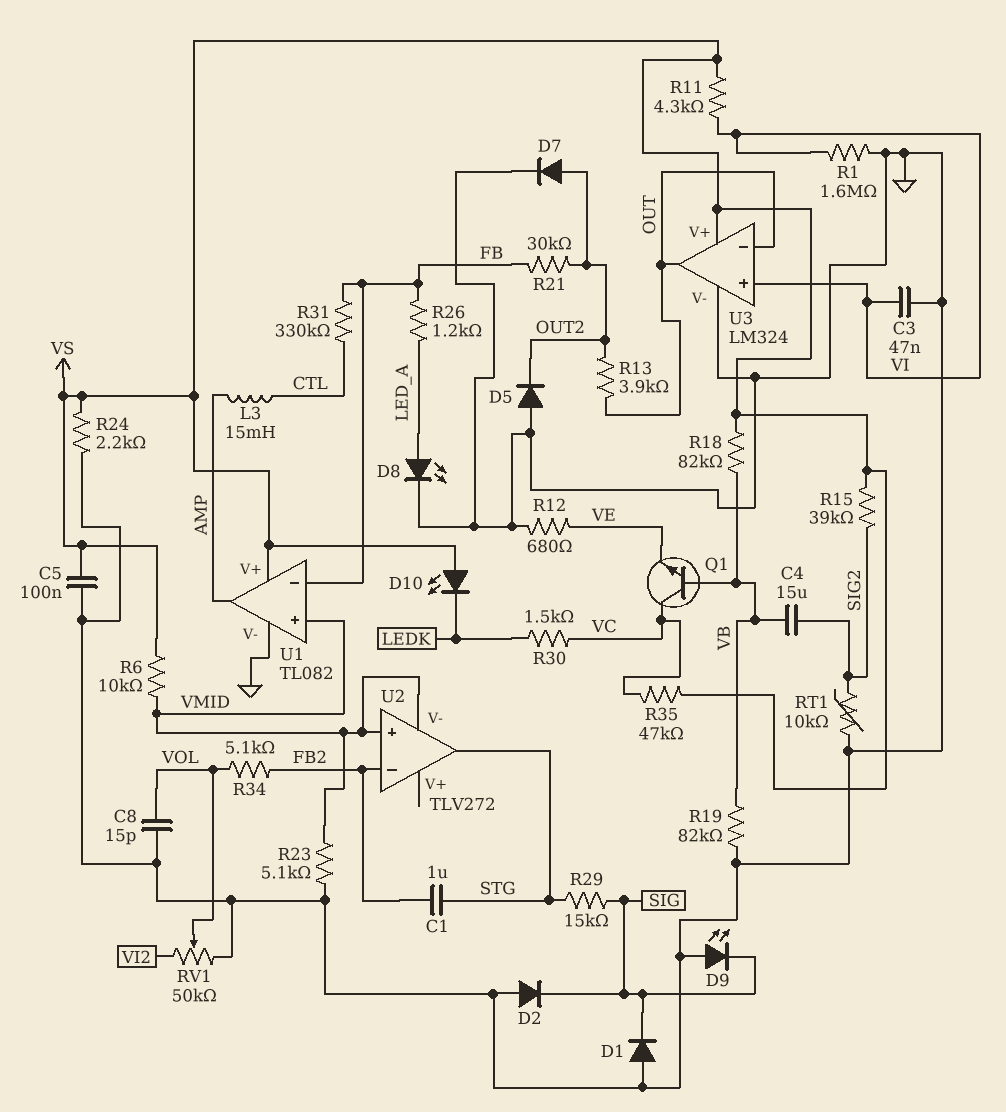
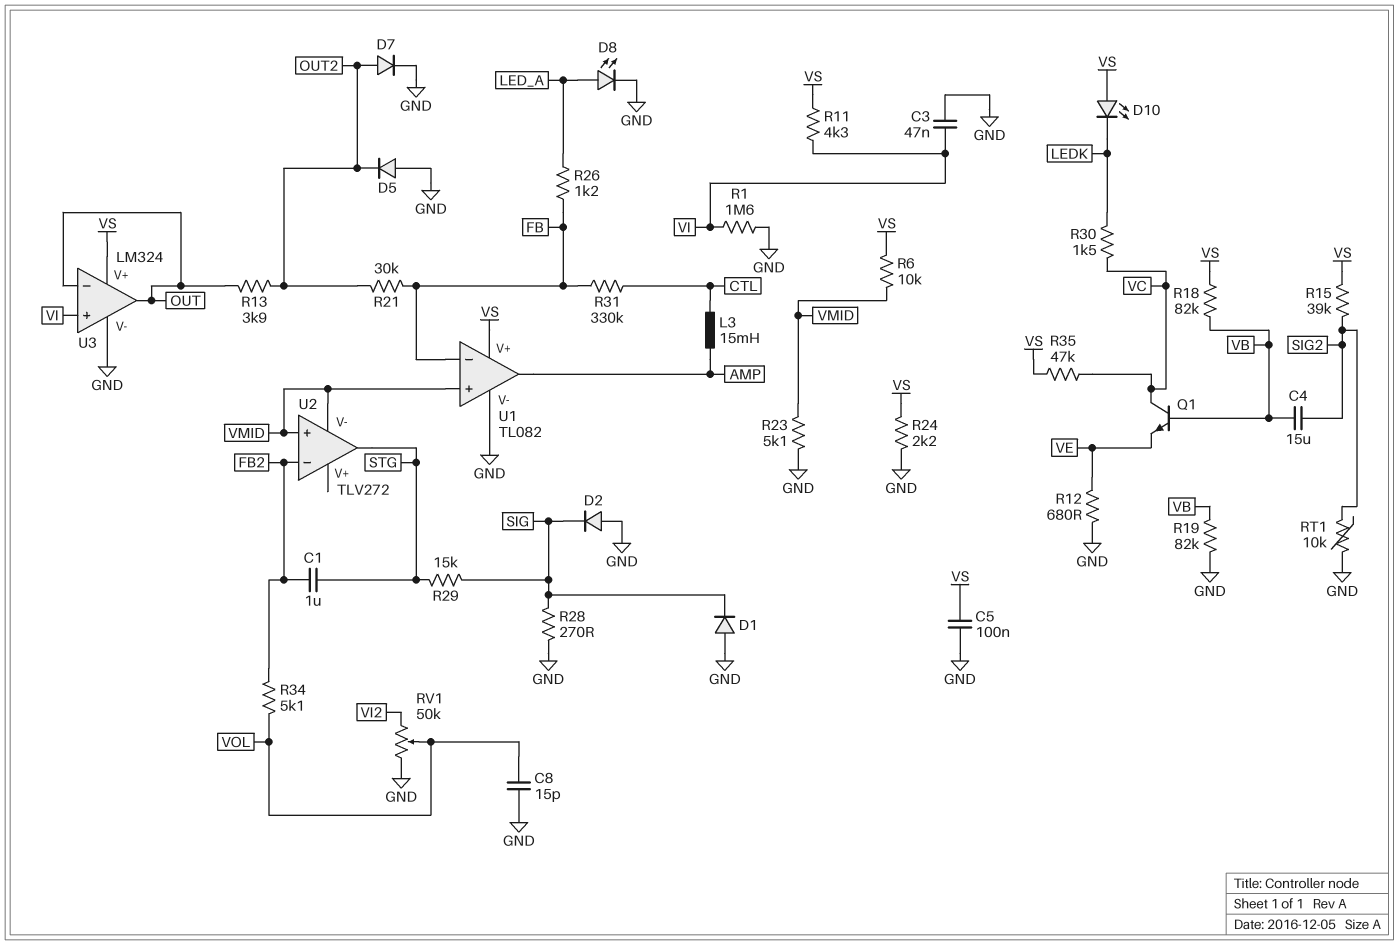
D9: LED (A GND, K SIG) -> none
R28: none -> 270 (GND, SIG)

